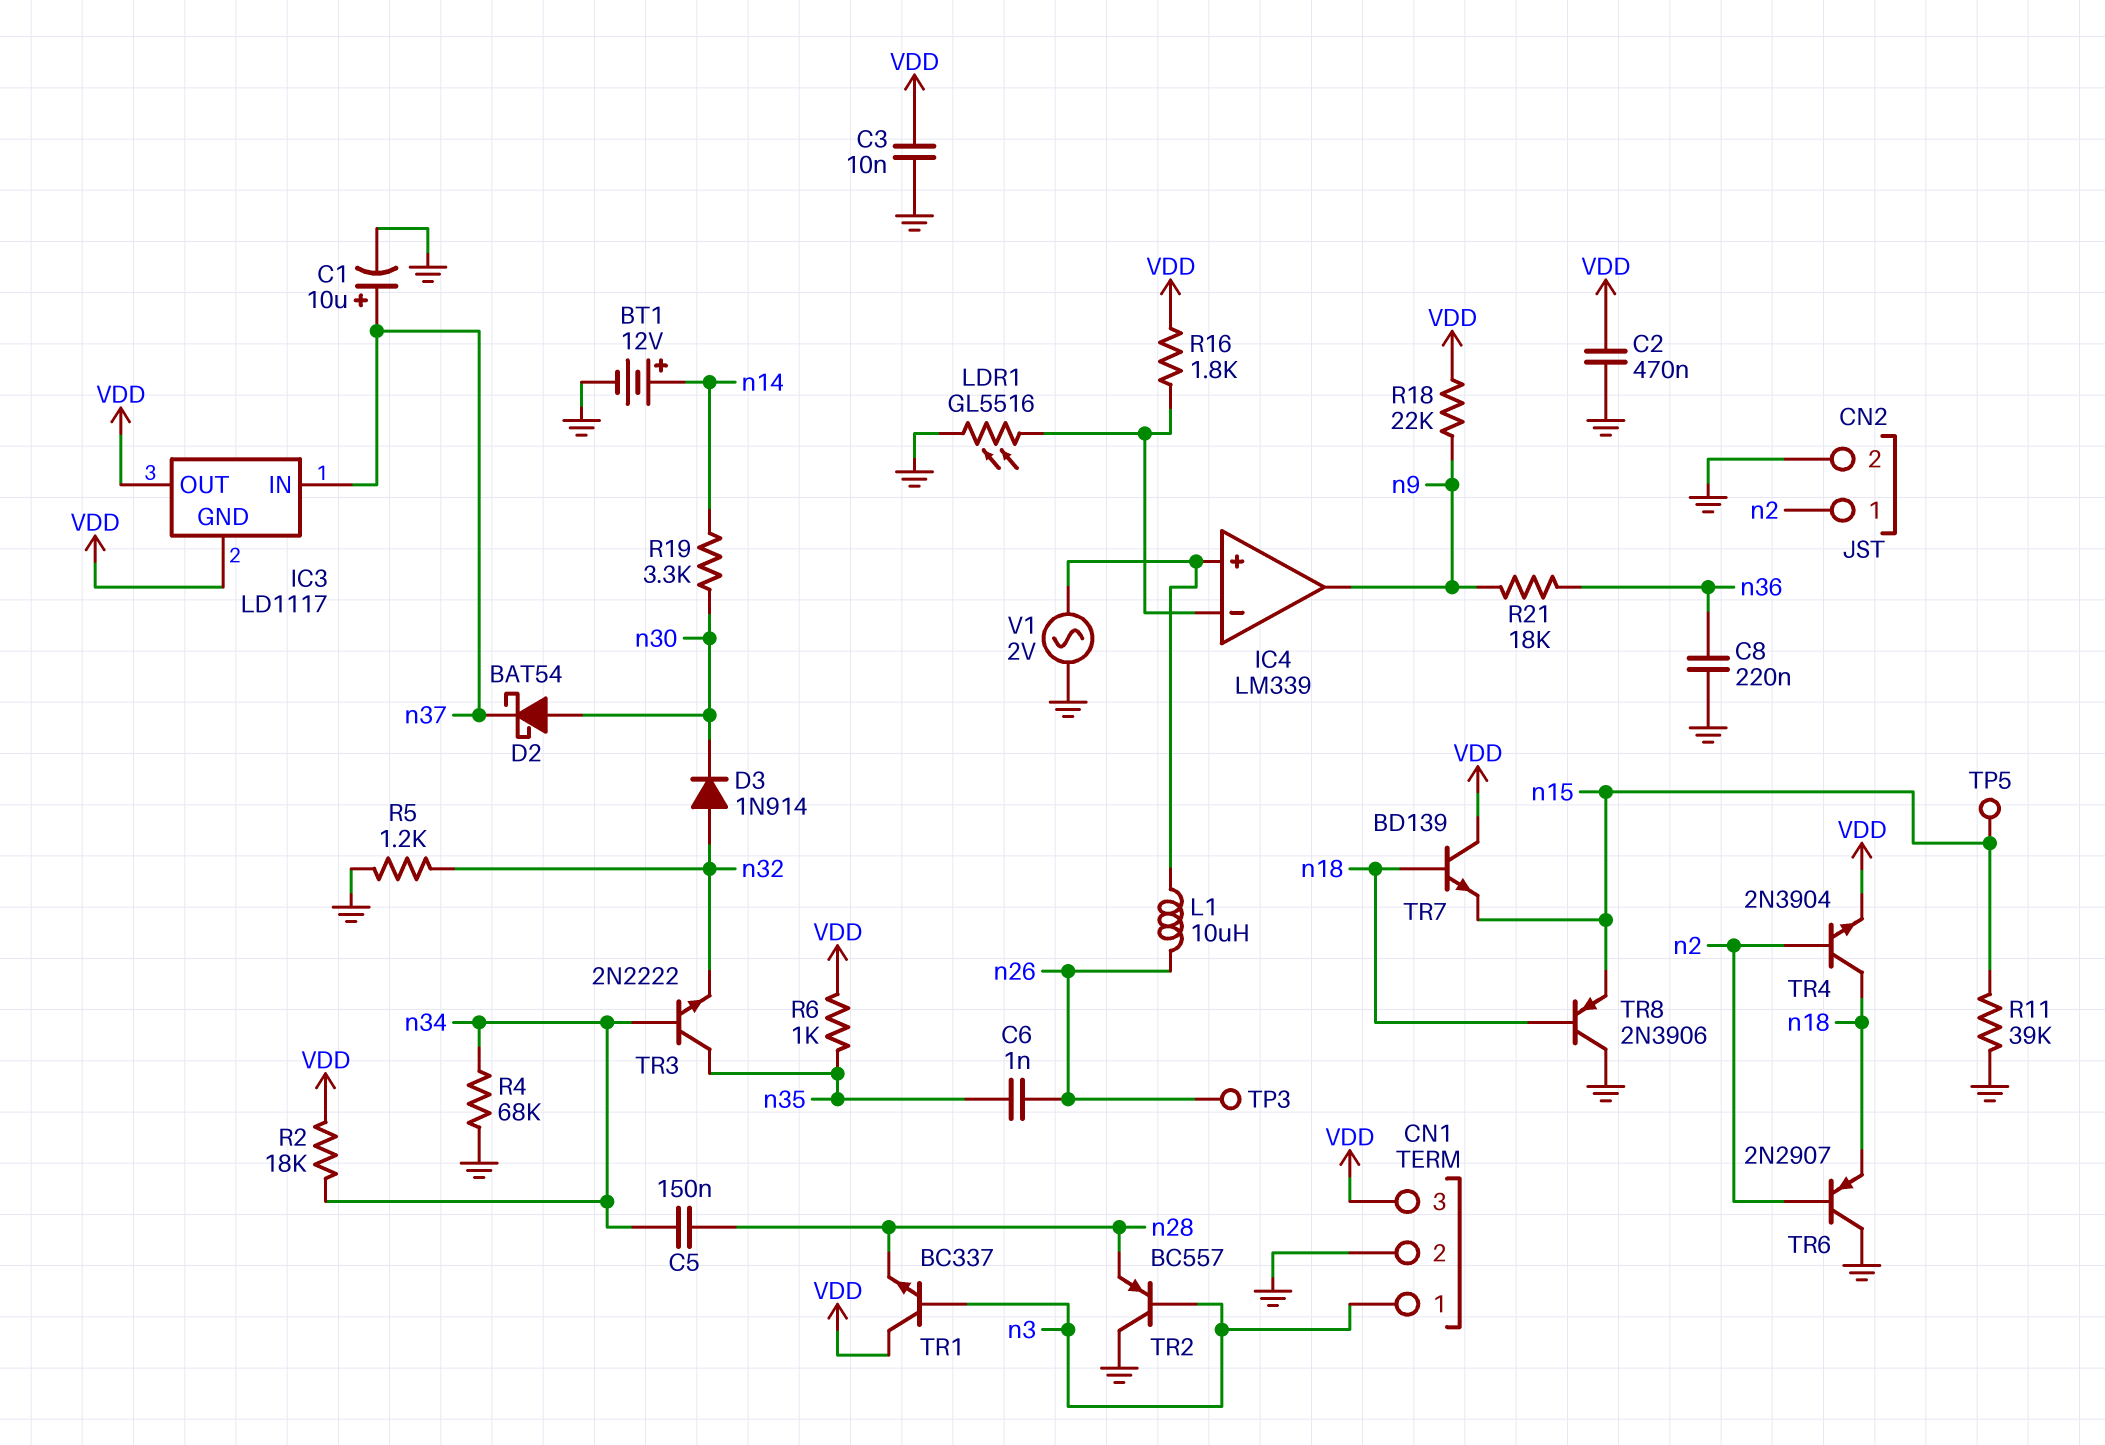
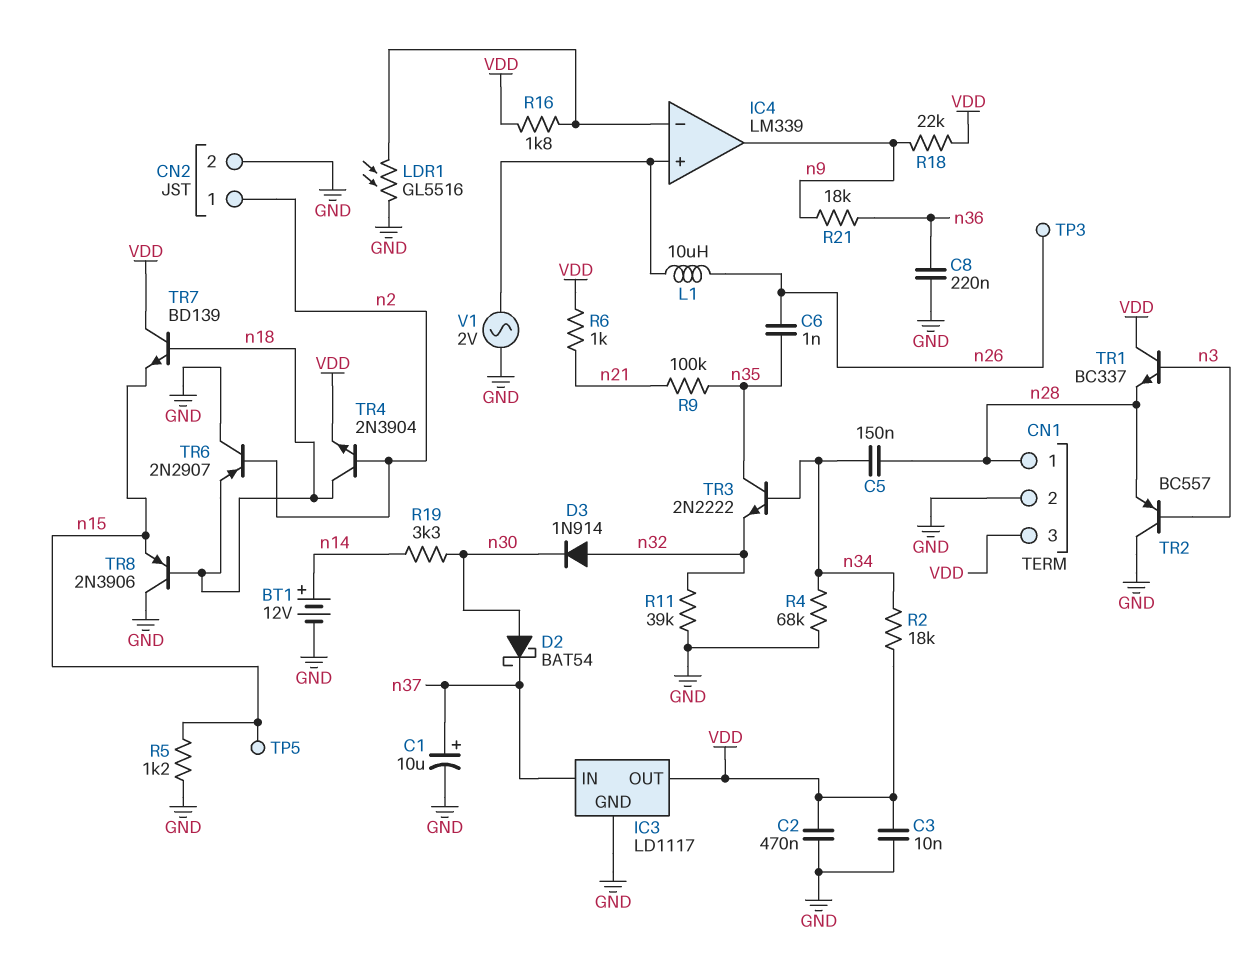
CN1 pin 1: n3 -> n28
IC3 pin GND: VDD -> GND
R5: 1.2k (GND, n32) -> 1.2k (GND, n15)
R6: 1k (VDD, n35) -> 1k (VDD, n21)
R9: none -> 100k (n21, n35)
R11: 39k (GND, n15) -> 39k (GND, n32)

